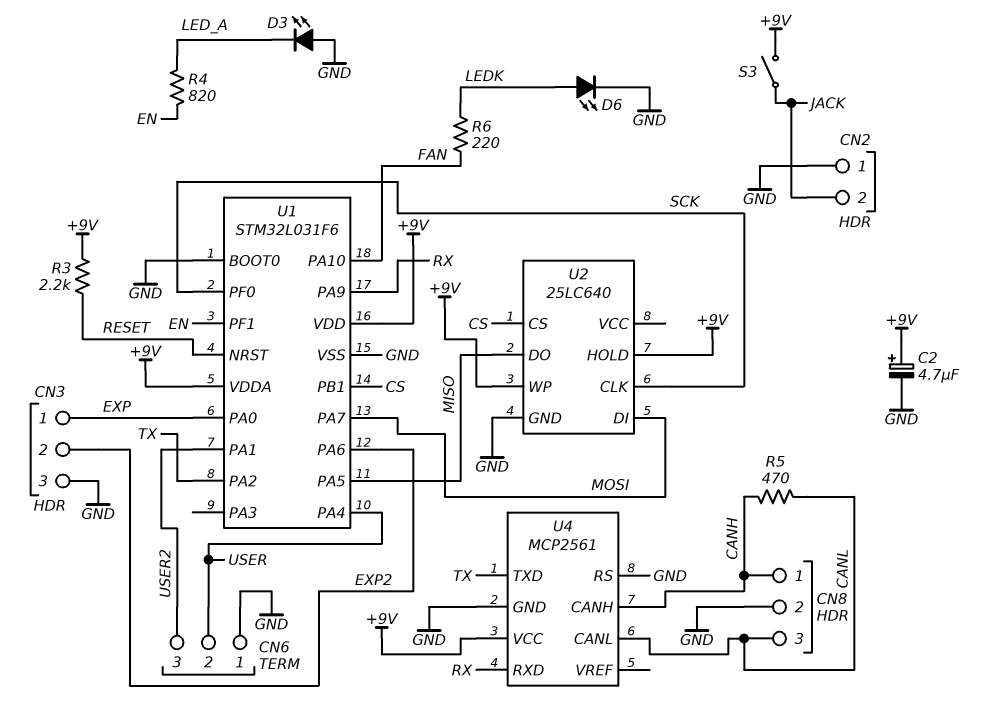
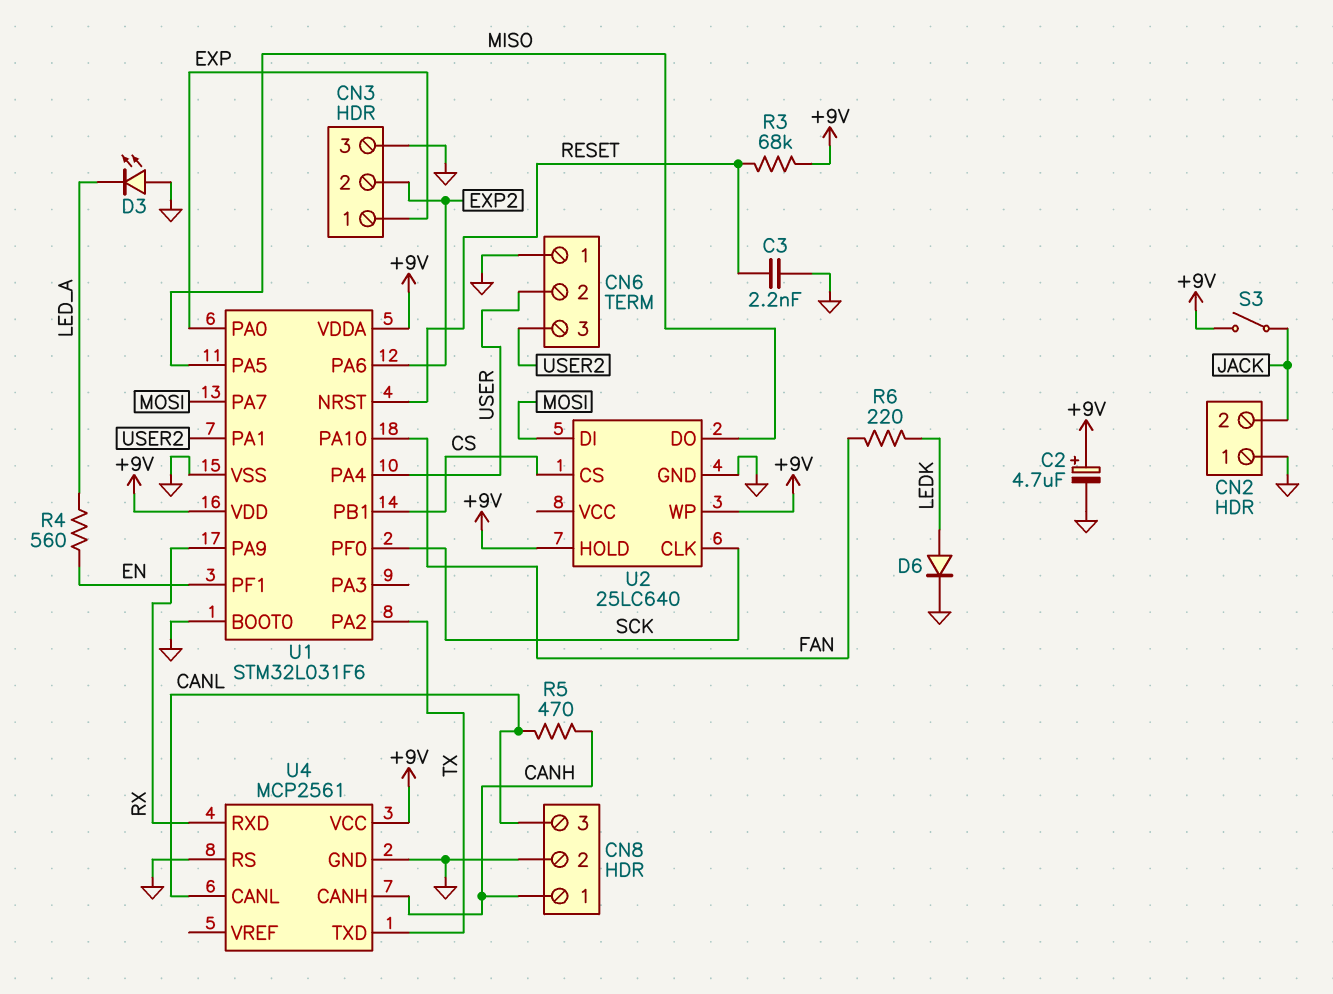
C3: none -> 2.2nF (GND, RESET)
D6: LED (A LEDK, K GND) -> diode (A LEDK, K GND)
R3: 2.2k (+9V, RESET) -> 68k (+9V, RESET)
R4: 820 (EN, LED_A) -> 560 (EN, LED_A)

